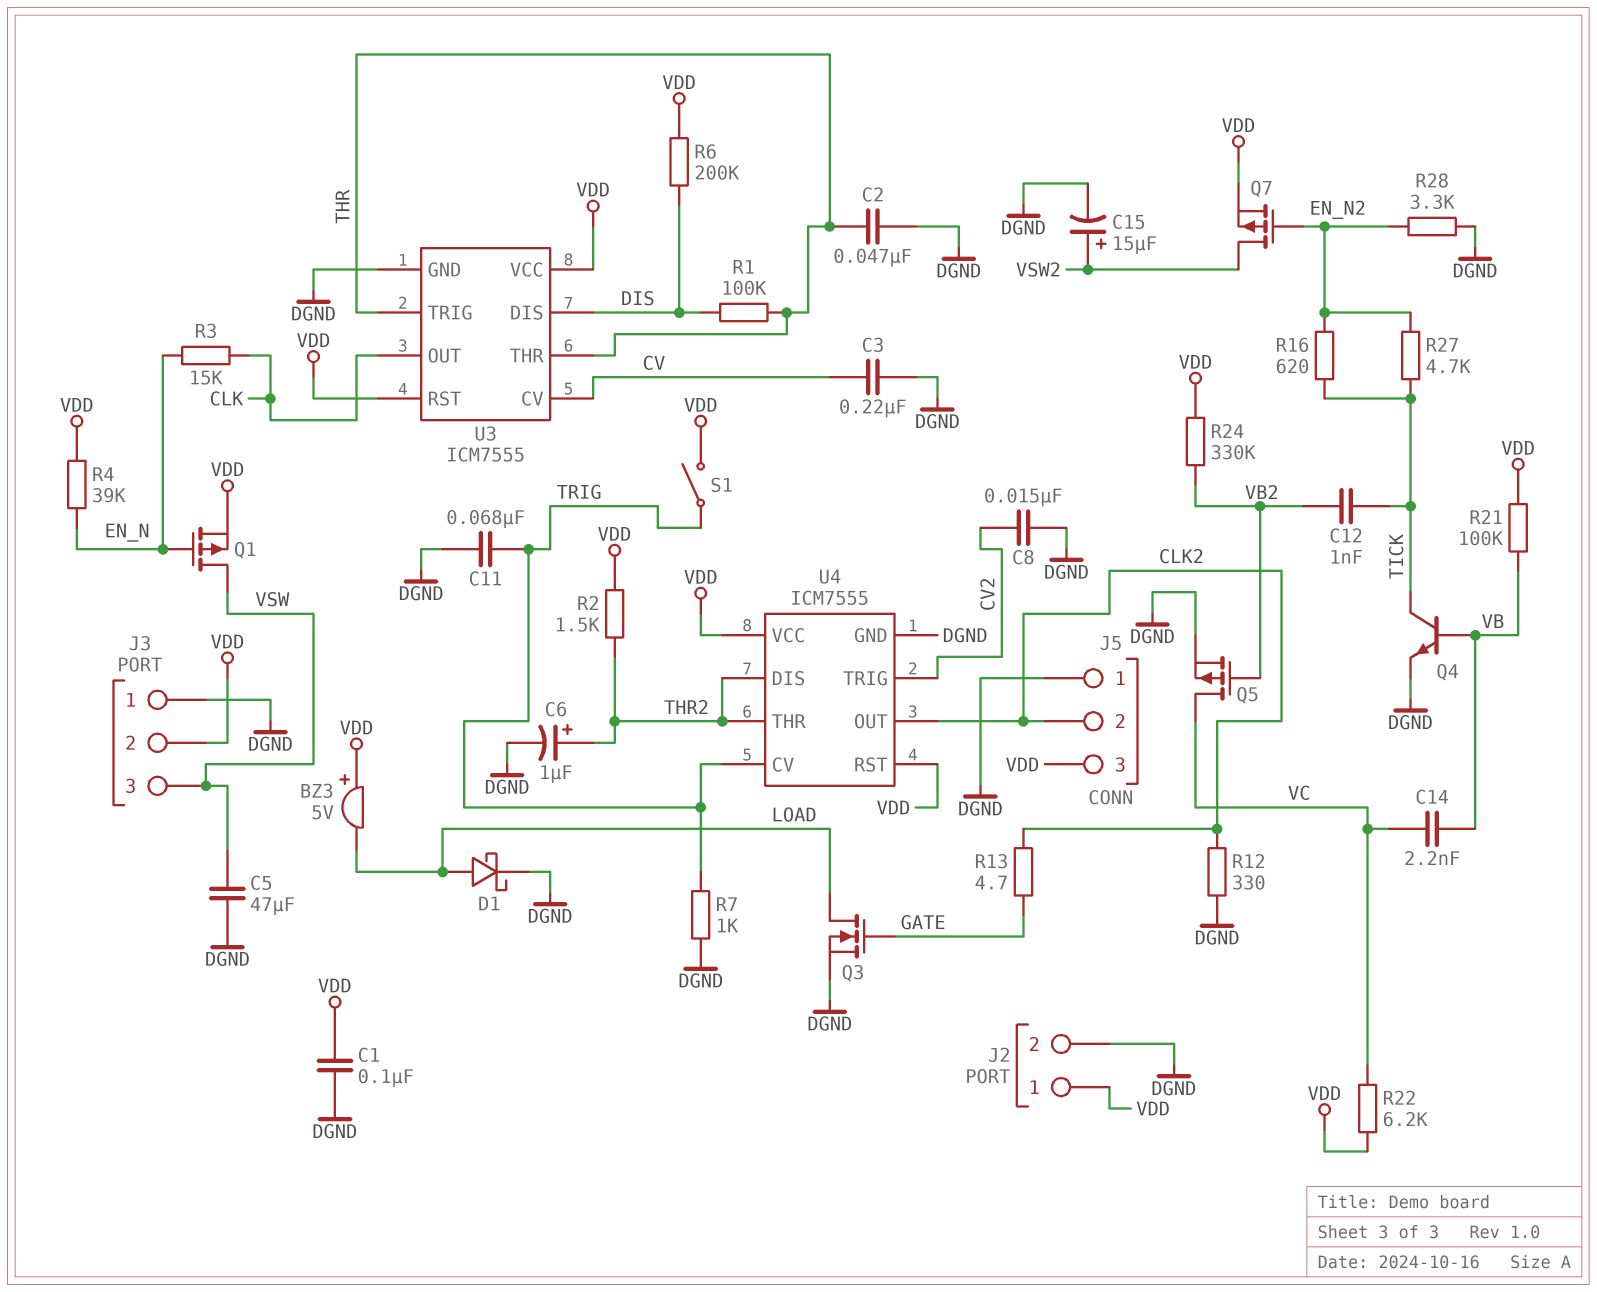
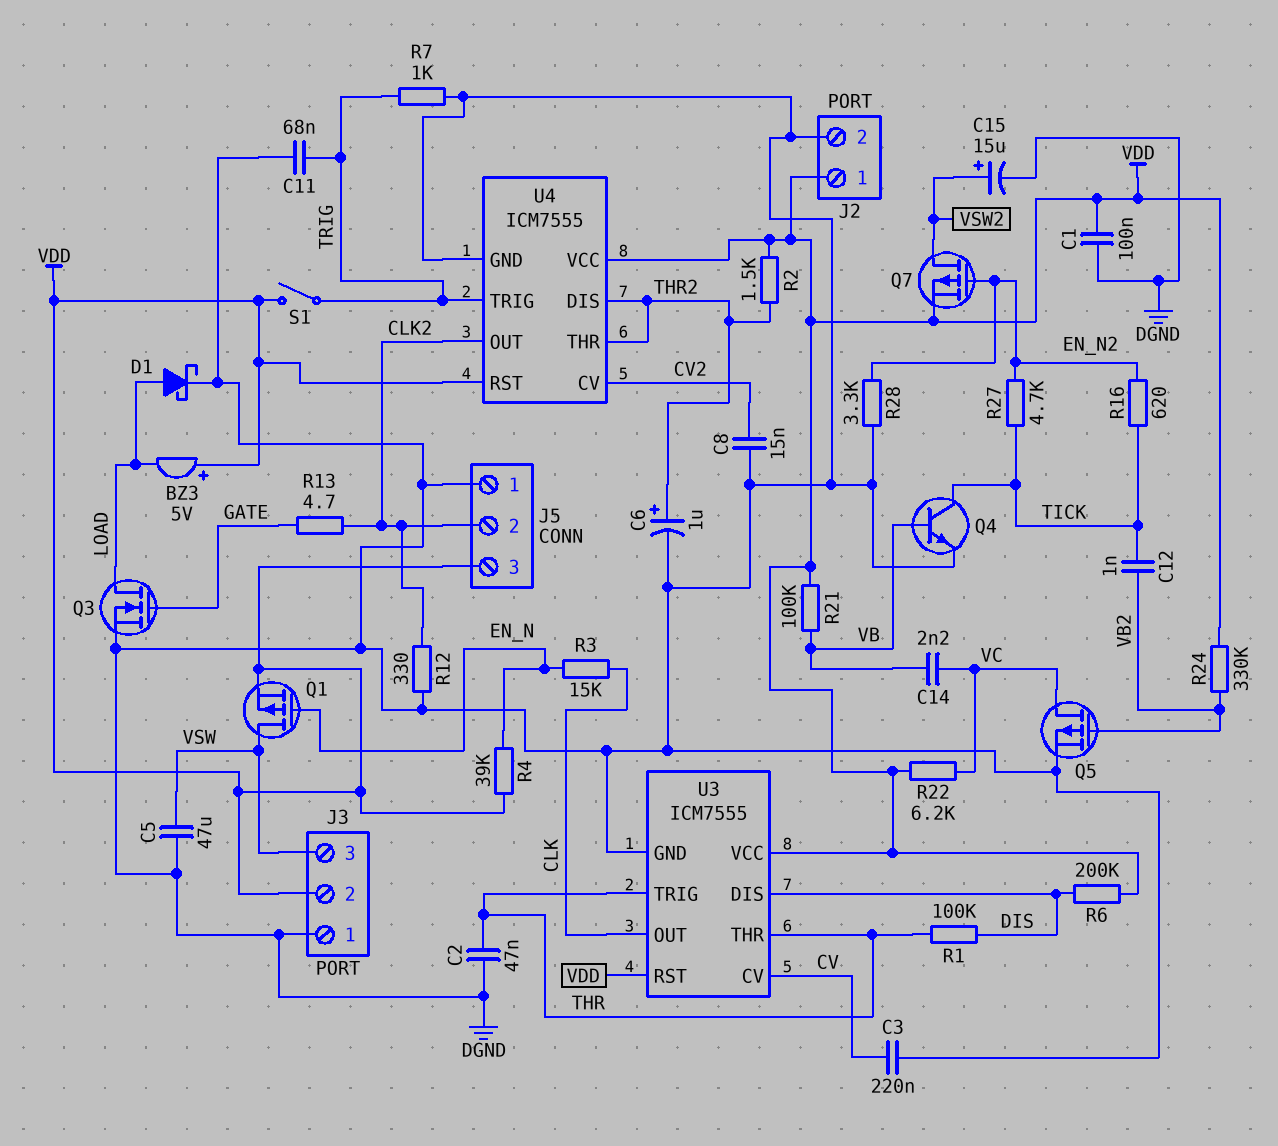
U4 pin CV: TRIG -> CV2
U4 pin TRIG: CV2 -> TRIG

